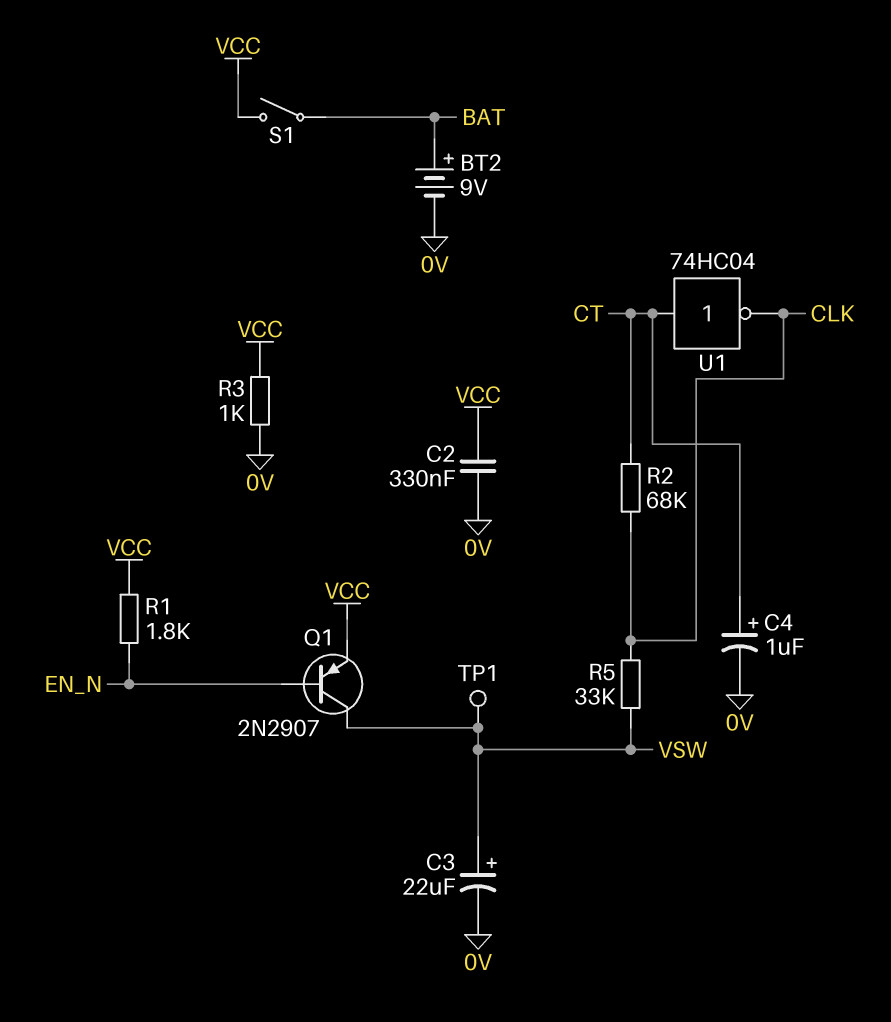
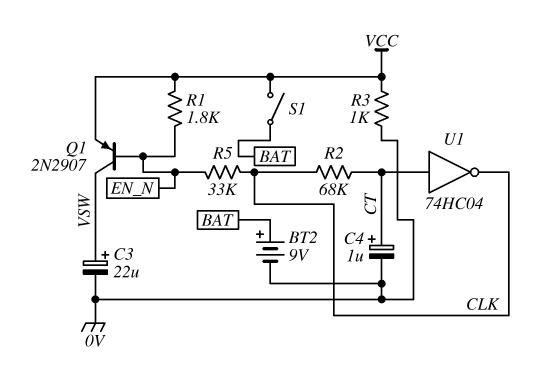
C2: 330nF (0V, VCC) -> none
R5: 33k (CLK, VSW) -> 33k (CLK, EN_N)
TP1: test point (VSW) -> none

